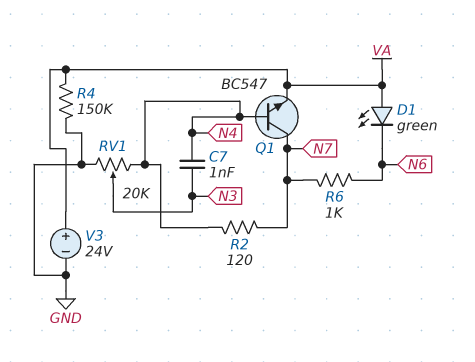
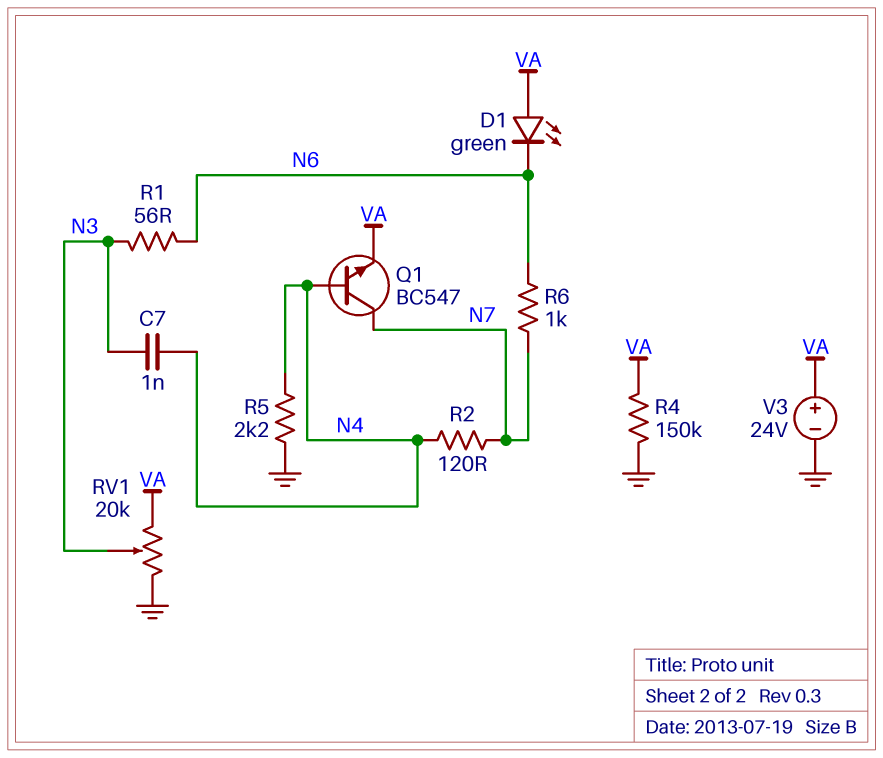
R1: none -> 56 (N3, N6)
R5: none -> 2.2k (GND, N4)
RV1: 20k (GND, N4, wiper N3) -> 20k (GND, VA, wiper N3)

